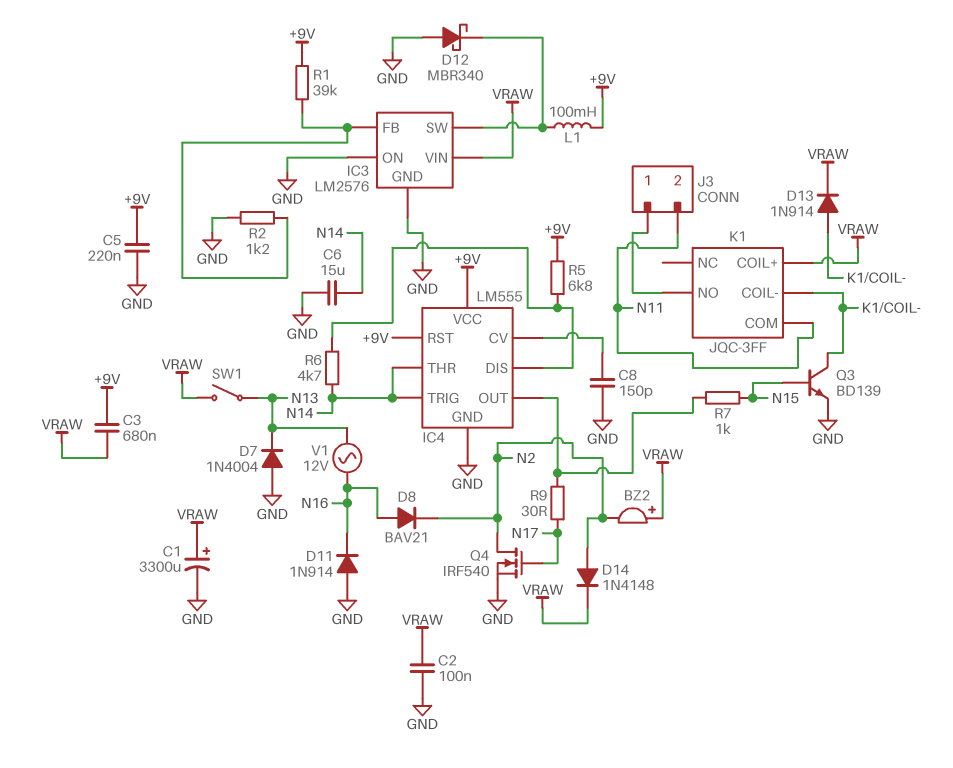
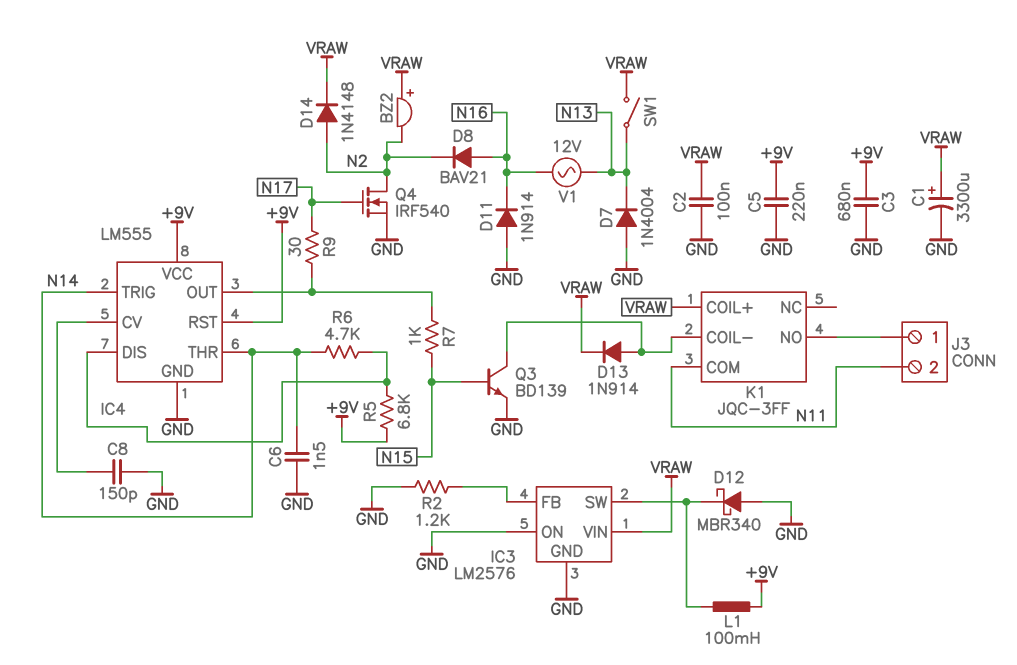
C3: 680nF (+9V, VRAW) -> 680nF (+9V, GND)
C6: 15uF (GND, N14) -> 1.5nF (GND, N14)
R1: 39k (+9V, IC3/FB) -> none

